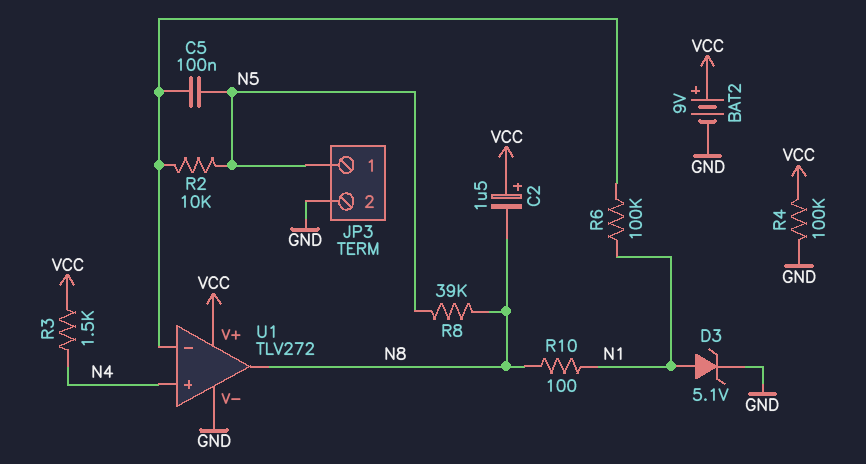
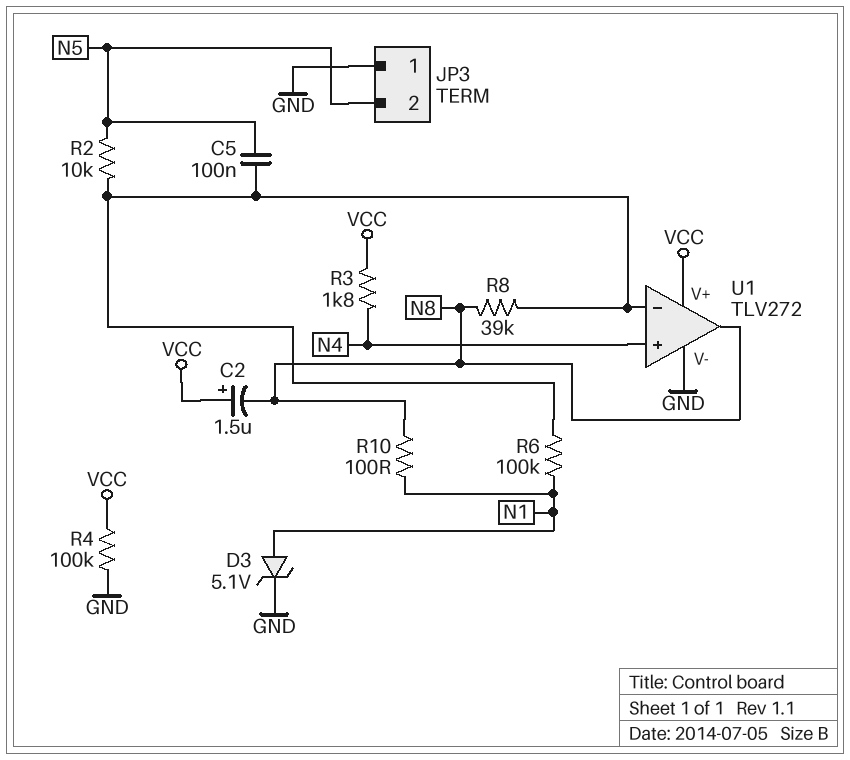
BAT2: 9V (plus VCC, minus GND) -> none
JP3 pin 1: N5 -> GND
JP3 pin 2: GND -> N5
R3: 1.5k (N4, VCC) -> 1.8k (N4, VCC)
R8: 39k (N5, N8) -> 39k (N8, U1/in-)

